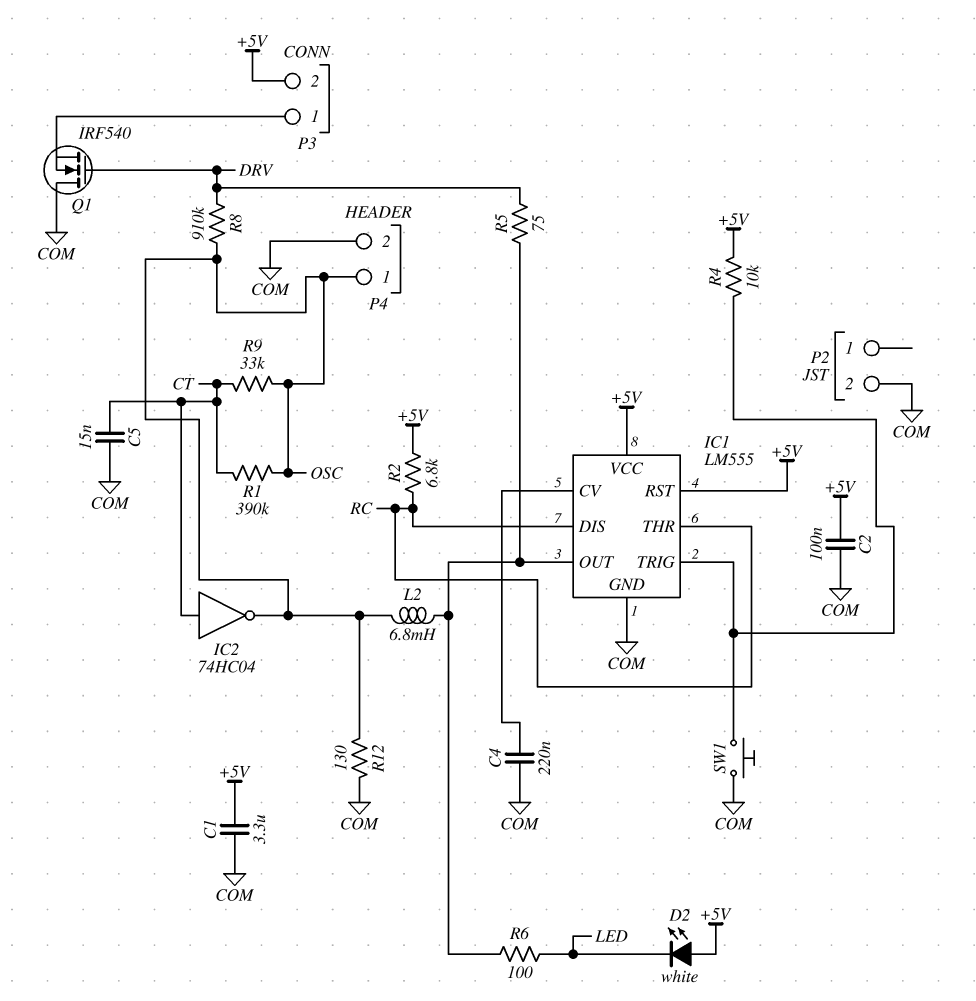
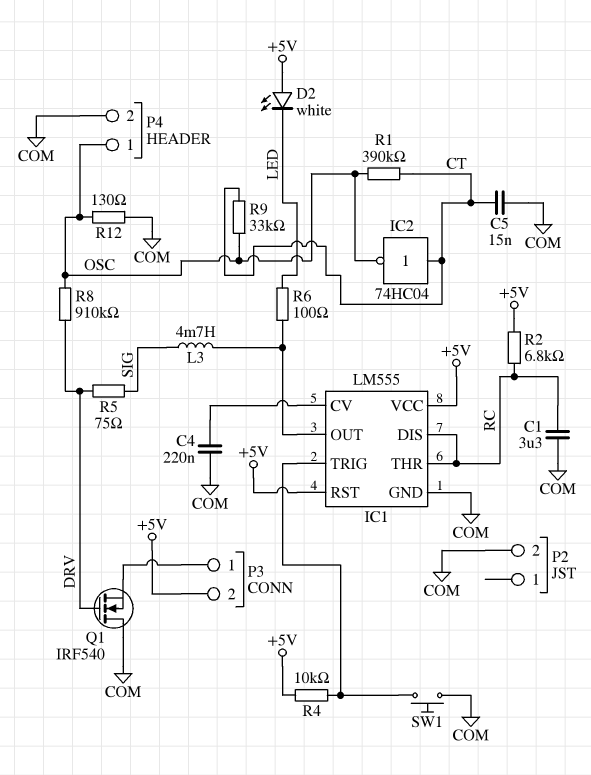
C1: 3.3uF (+5V, COM) -> 3.3uF (COM, RC)
C2: 100nF (+5V, COM) -> none
L2: 6.8mH (IC1/OUT, OSC) -> none
L3: none -> 4.7mH (IC1/OUT, SIG)
R5: 75 (DRV, IC1/OUT) -> 75 (DRV, SIG)

